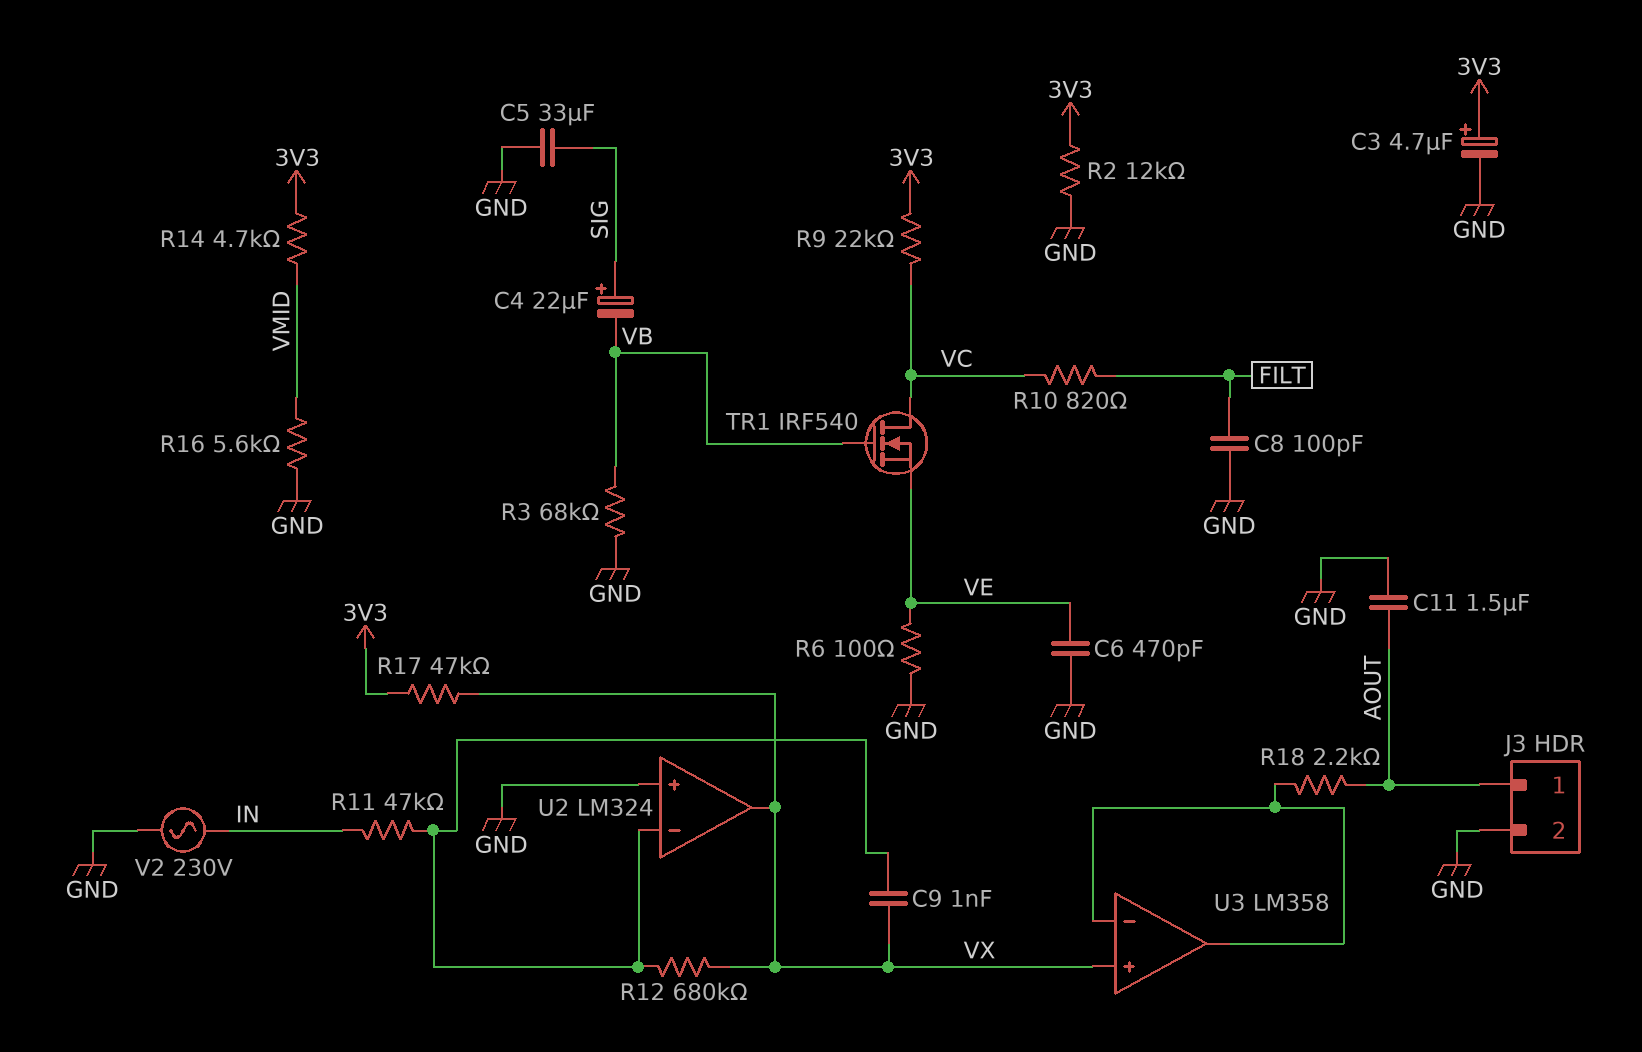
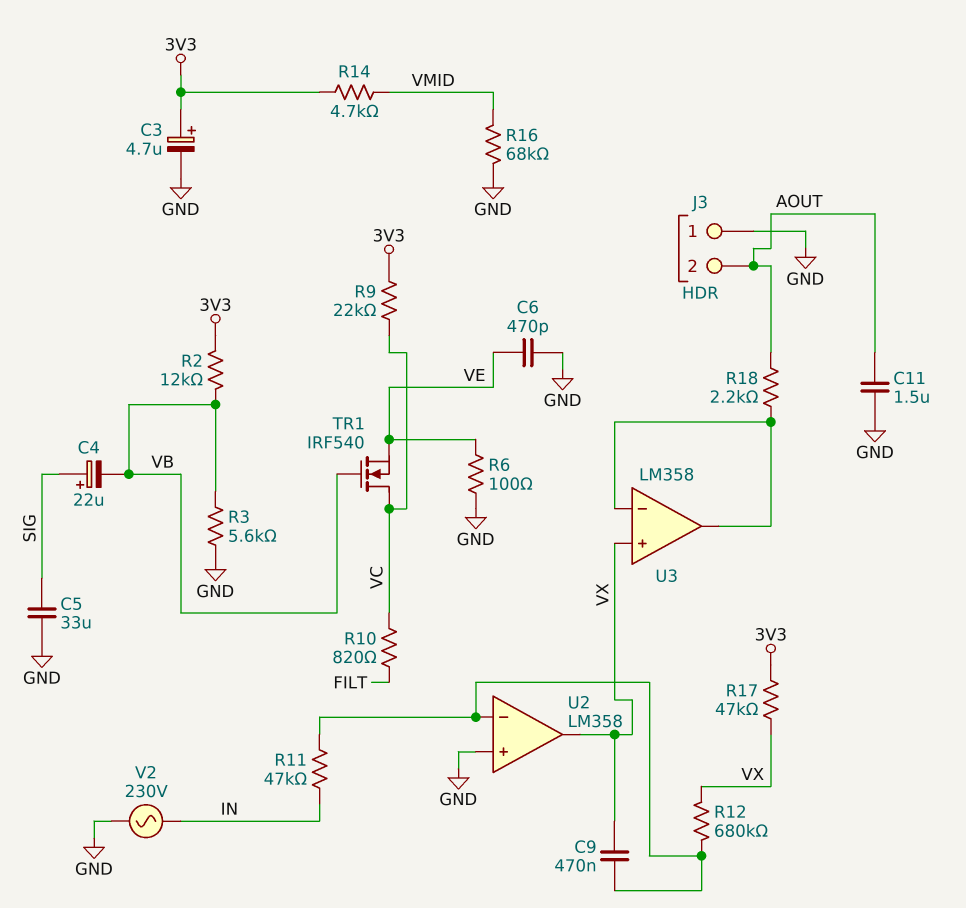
C8: 100pF (FILT, GND) -> none
C9: 1nF (U2/in-, VX) -> 470nF (U2/in-, VX)
J3 pin 1: AOUT -> GND
J3 pin 2: GND -> AOUT
R2: 12k (3V3, GND) -> 12k (3V3, VB)
R3: 68k (GND, VB) -> 5.6k (GND, VB)
R16: 5.6k (GND, VMID) -> 68k (GND, VMID)
U2: LM324 -> LM358

